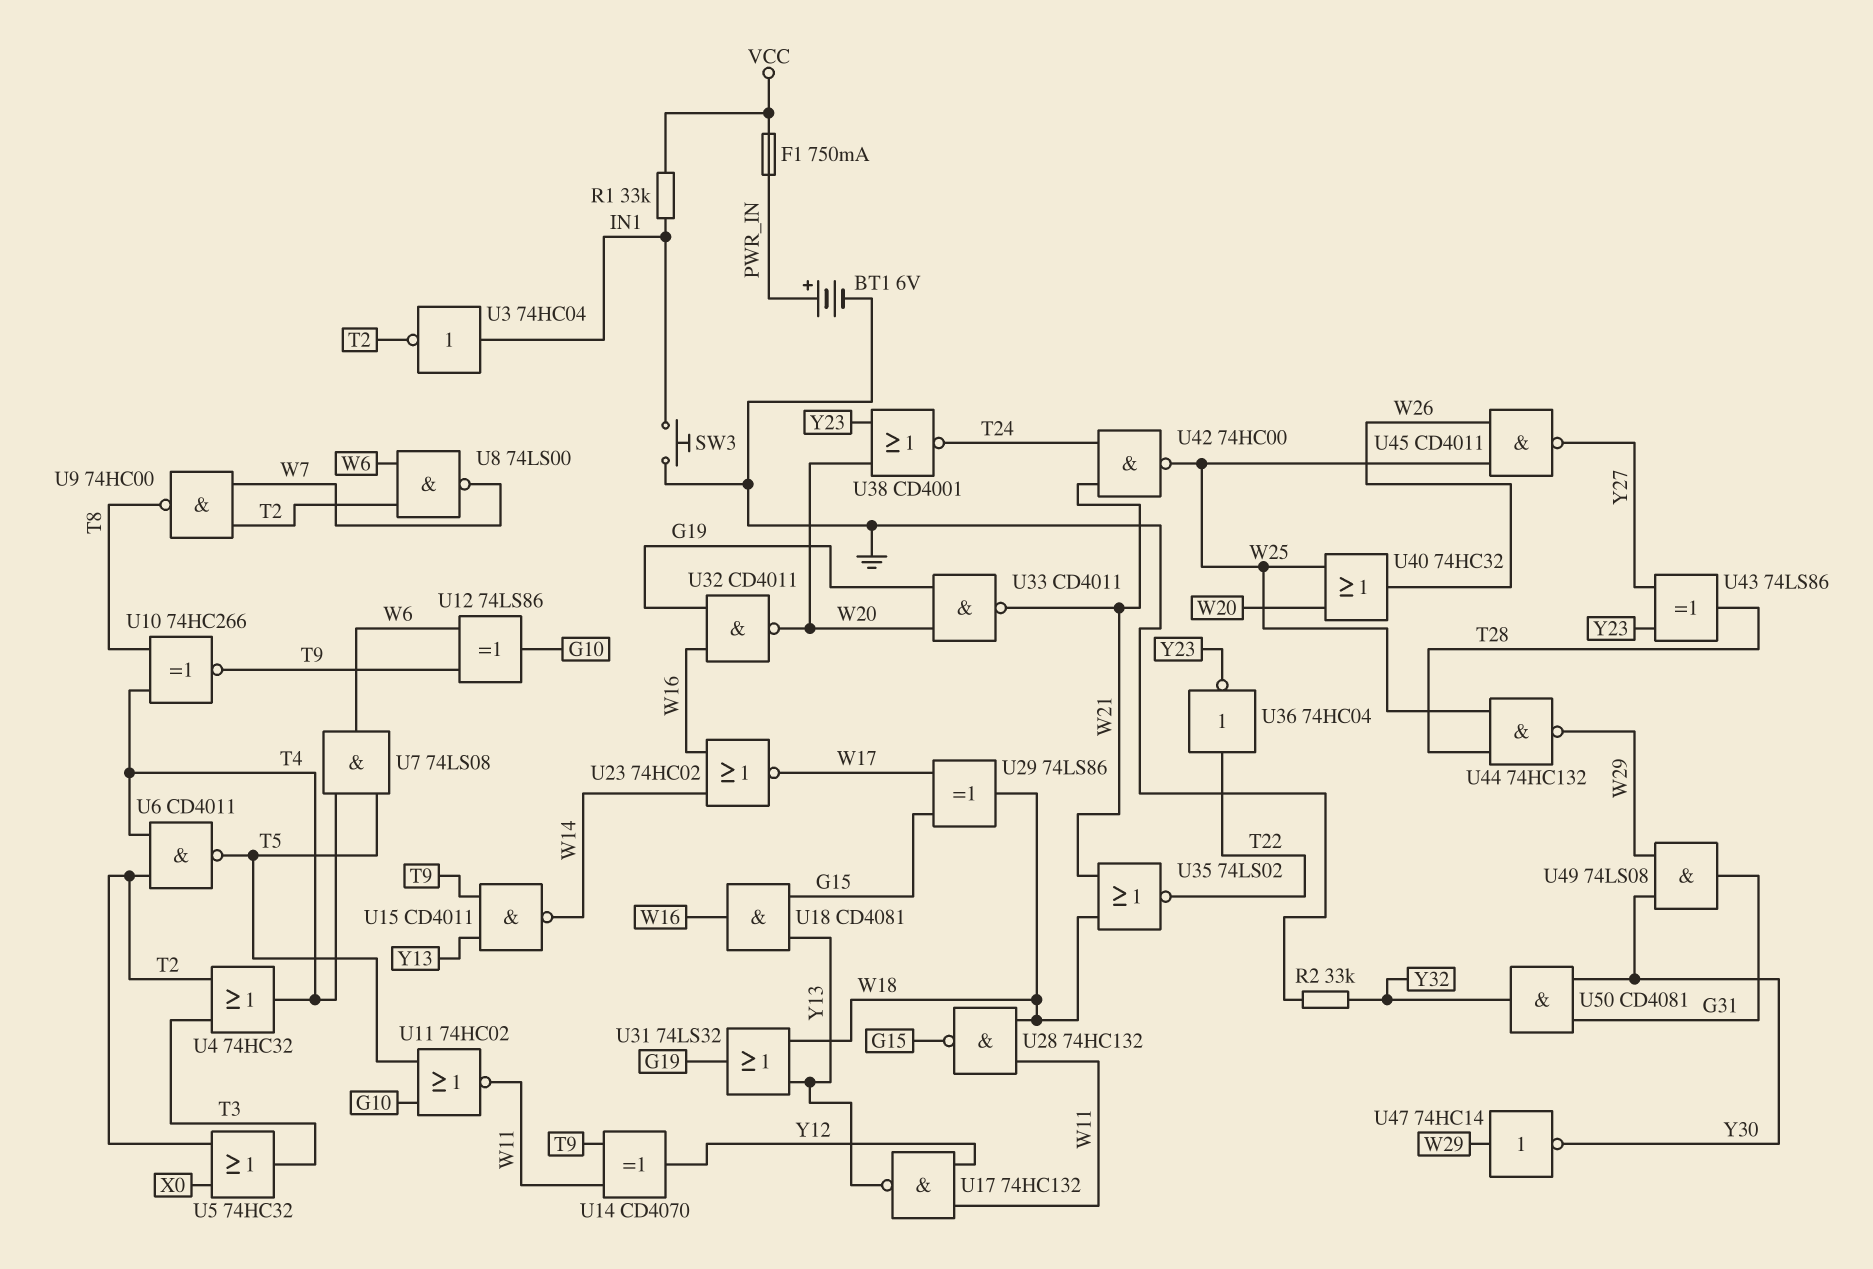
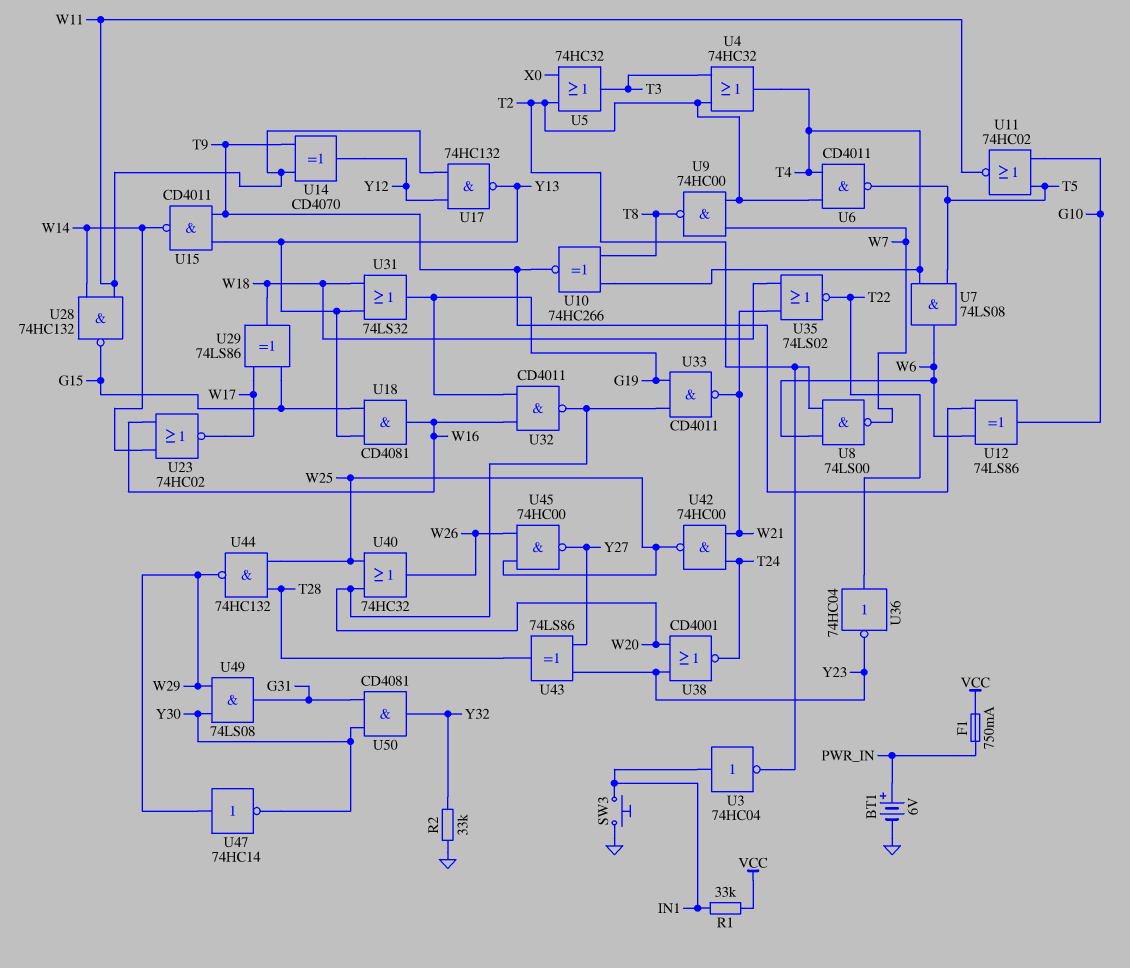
U28: NAND 74HC132 (in W11, in W18, out G15) -> NAND 74HC132 (in W11, in W14, out G15)
U45: NAND CD4011 (in W25, in W26, out Y27) -> NAND 74HC00 (in W25, in W26, out Y27)

